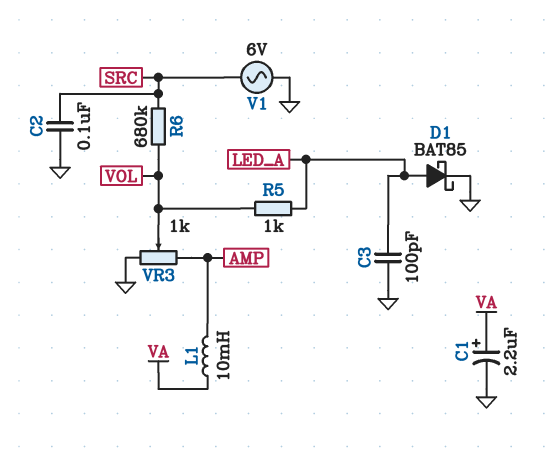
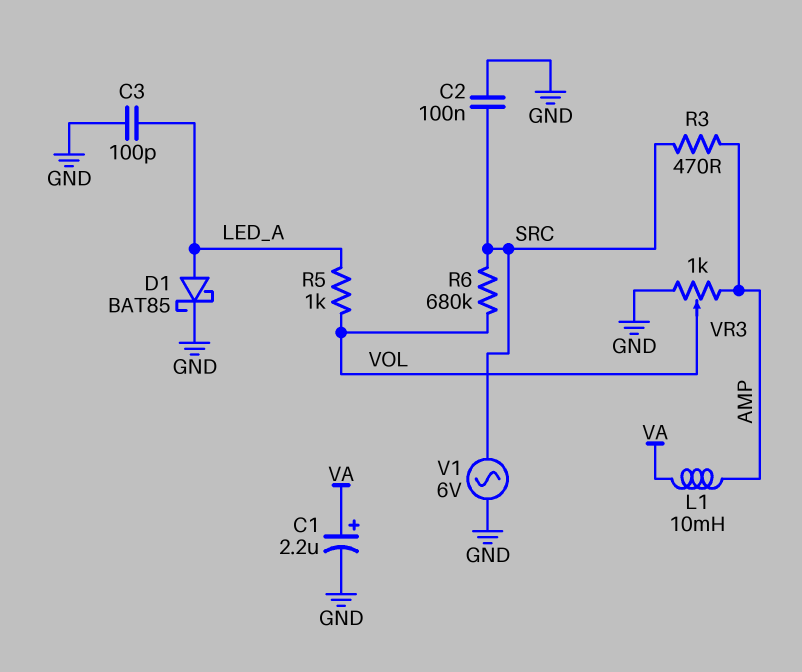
R3: none -> 470 (AMP, SRC)

